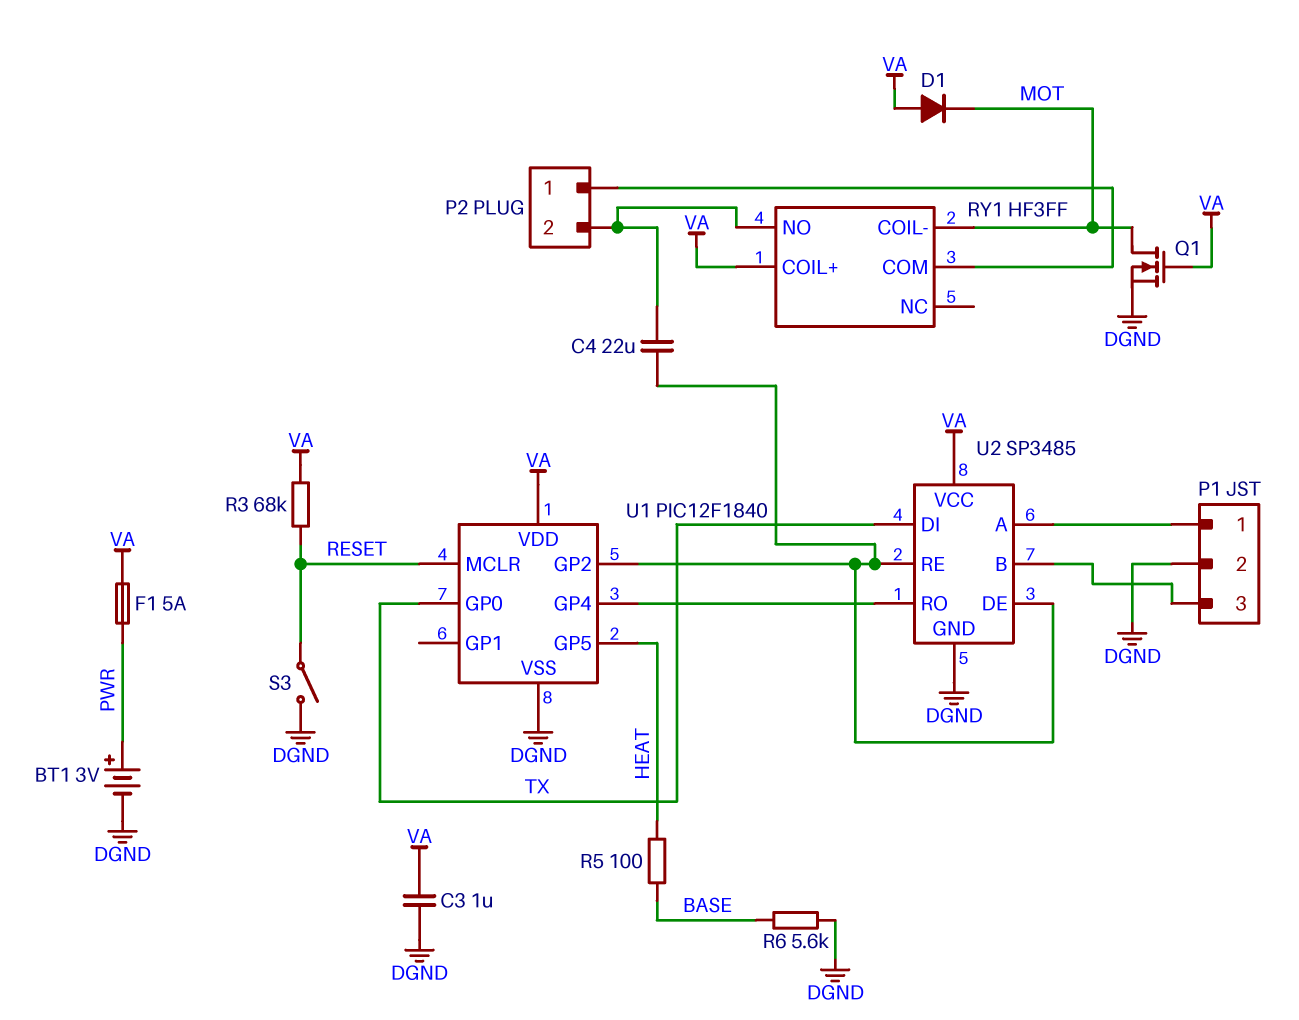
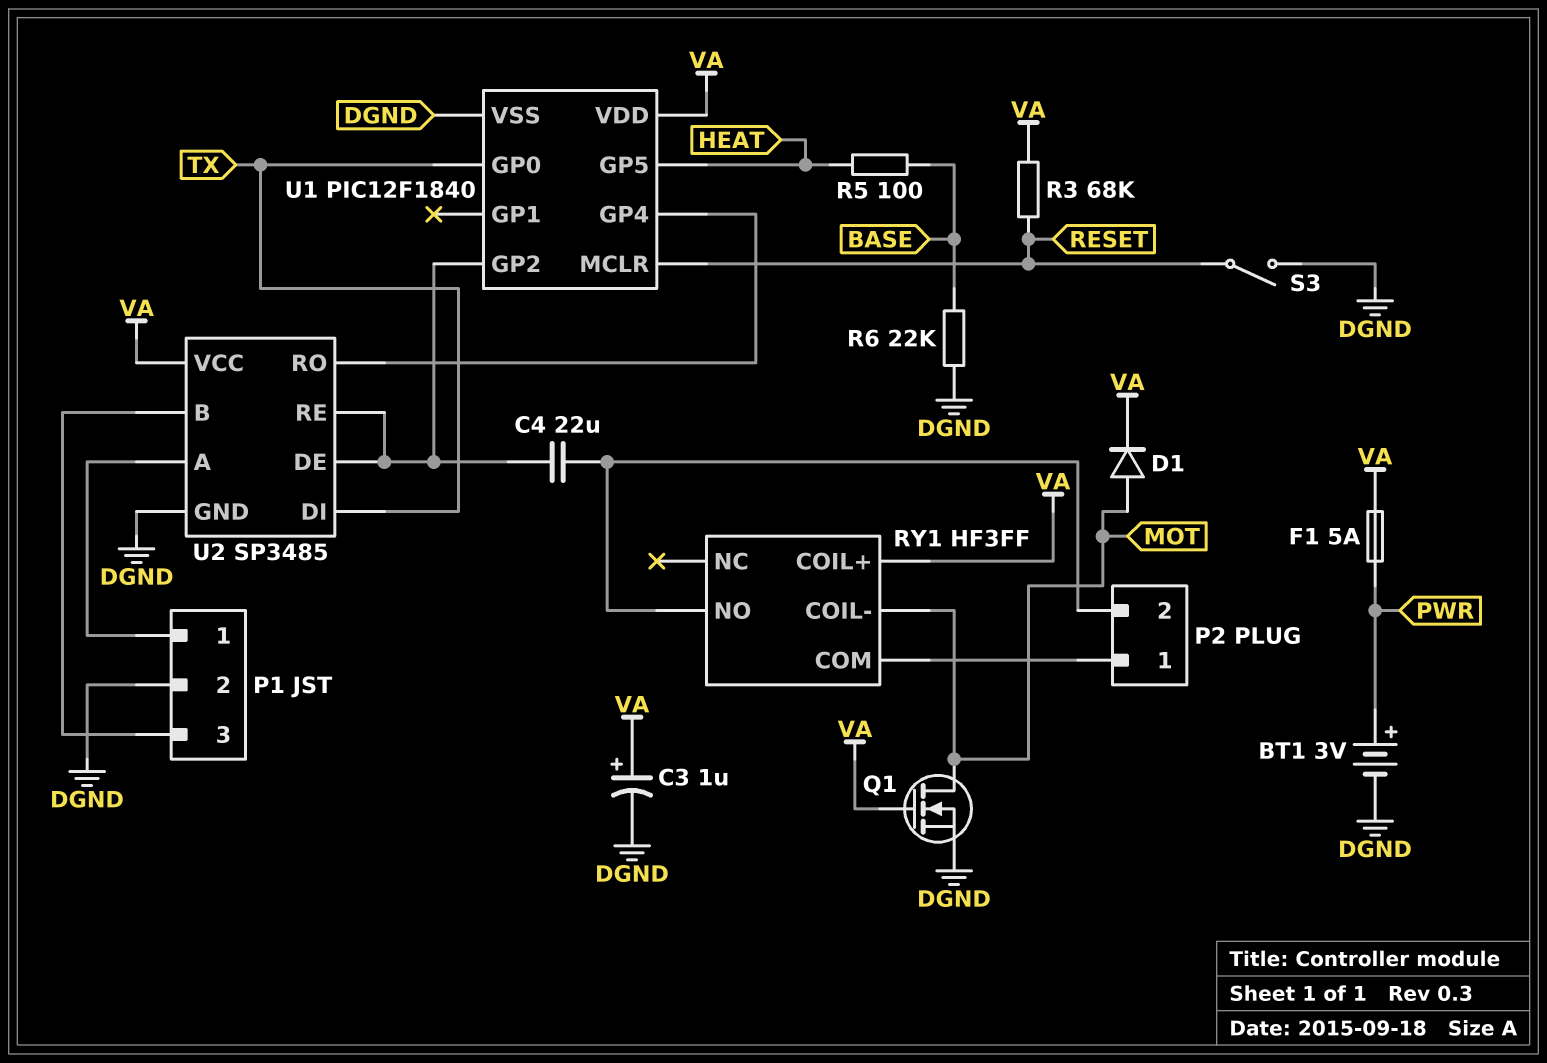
C3: 1uF (DGND, VA) -> 1uF (plus VA, minus DGND)
D1: diode (A VA, K MOT) -> diode (A MOT, K VA)
R6: 5.6k (BASE, DGND) -> 22k (BASE, DGND)

